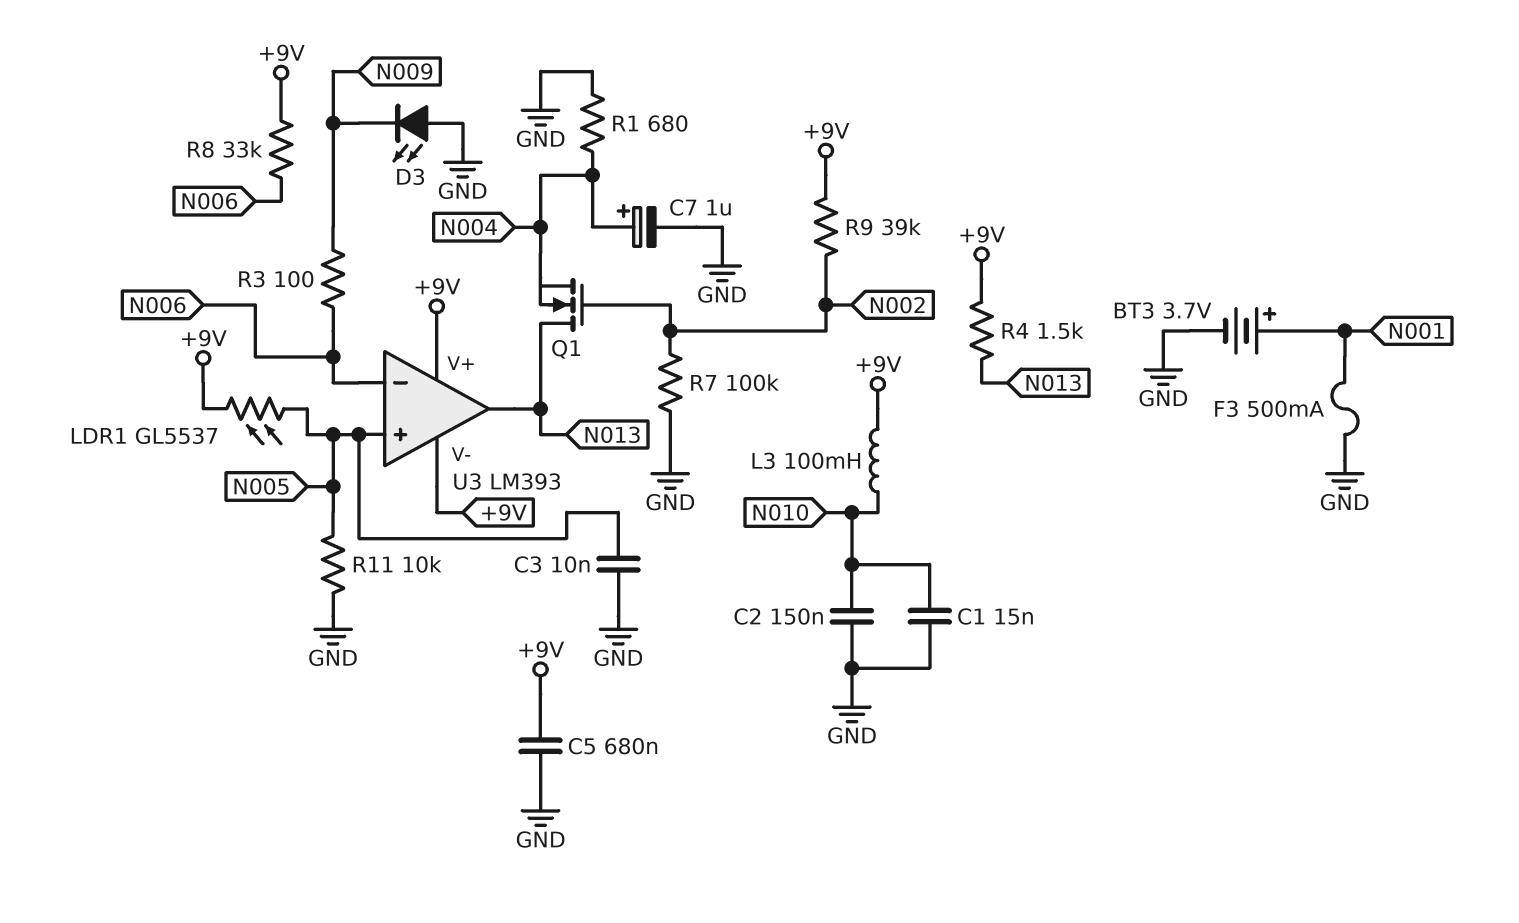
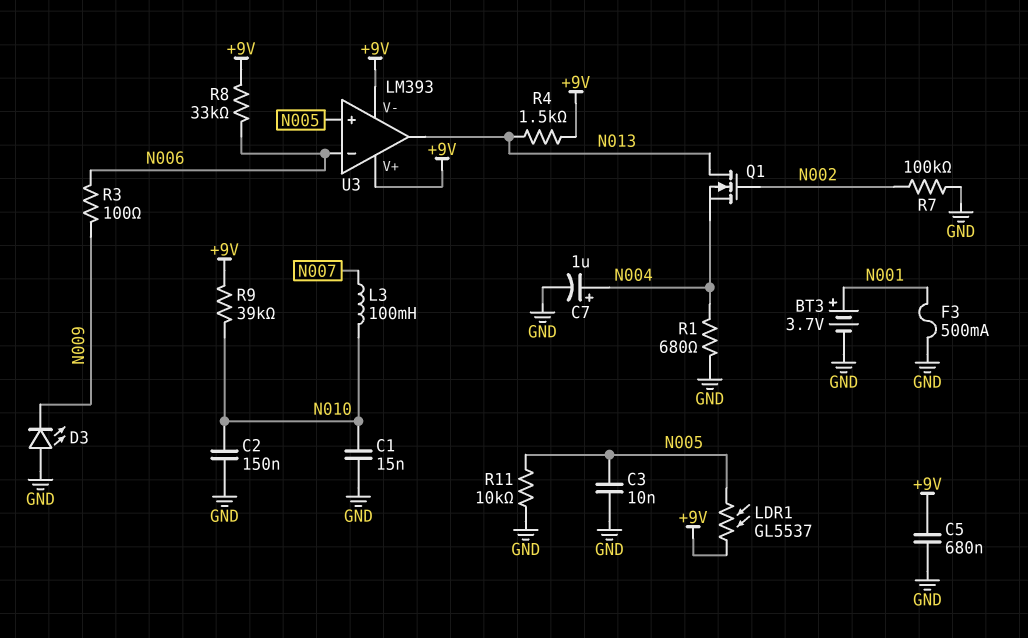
L3: 100mH (+9V, N010) -> 100mH (N007, N010)
R9: 39k (+9V, N002) -> 39k (+9V, N010)

